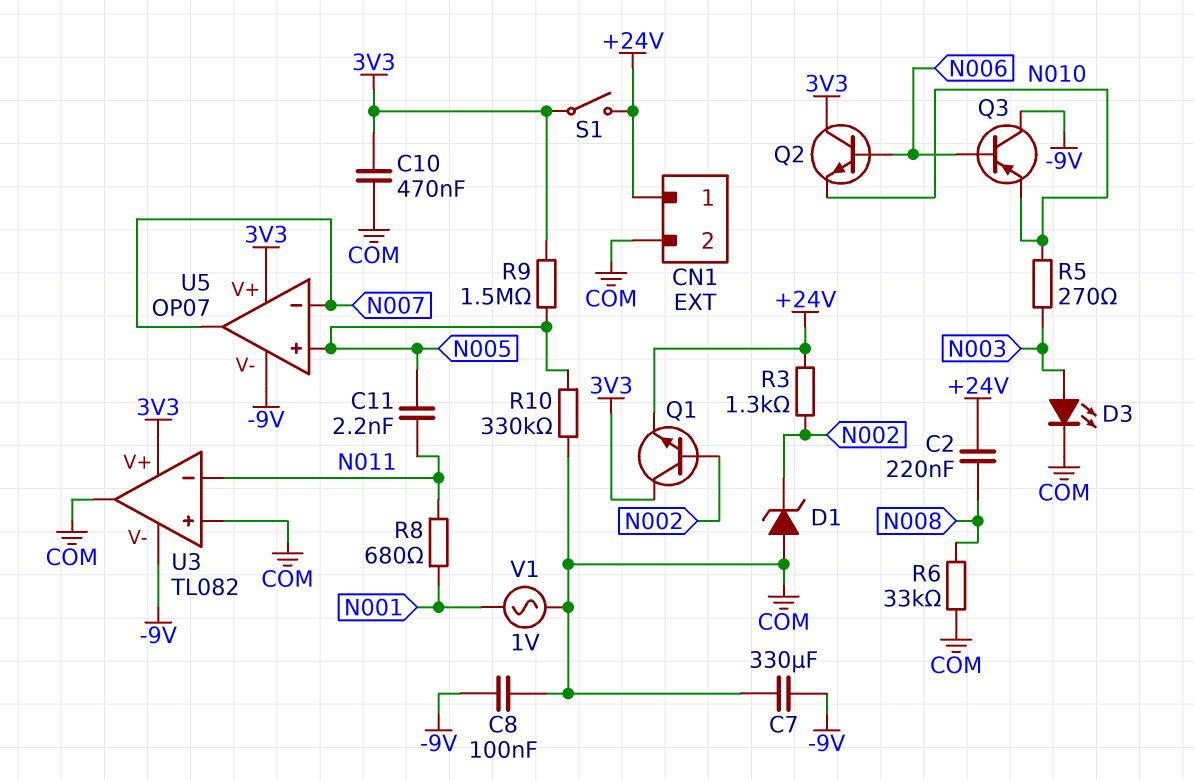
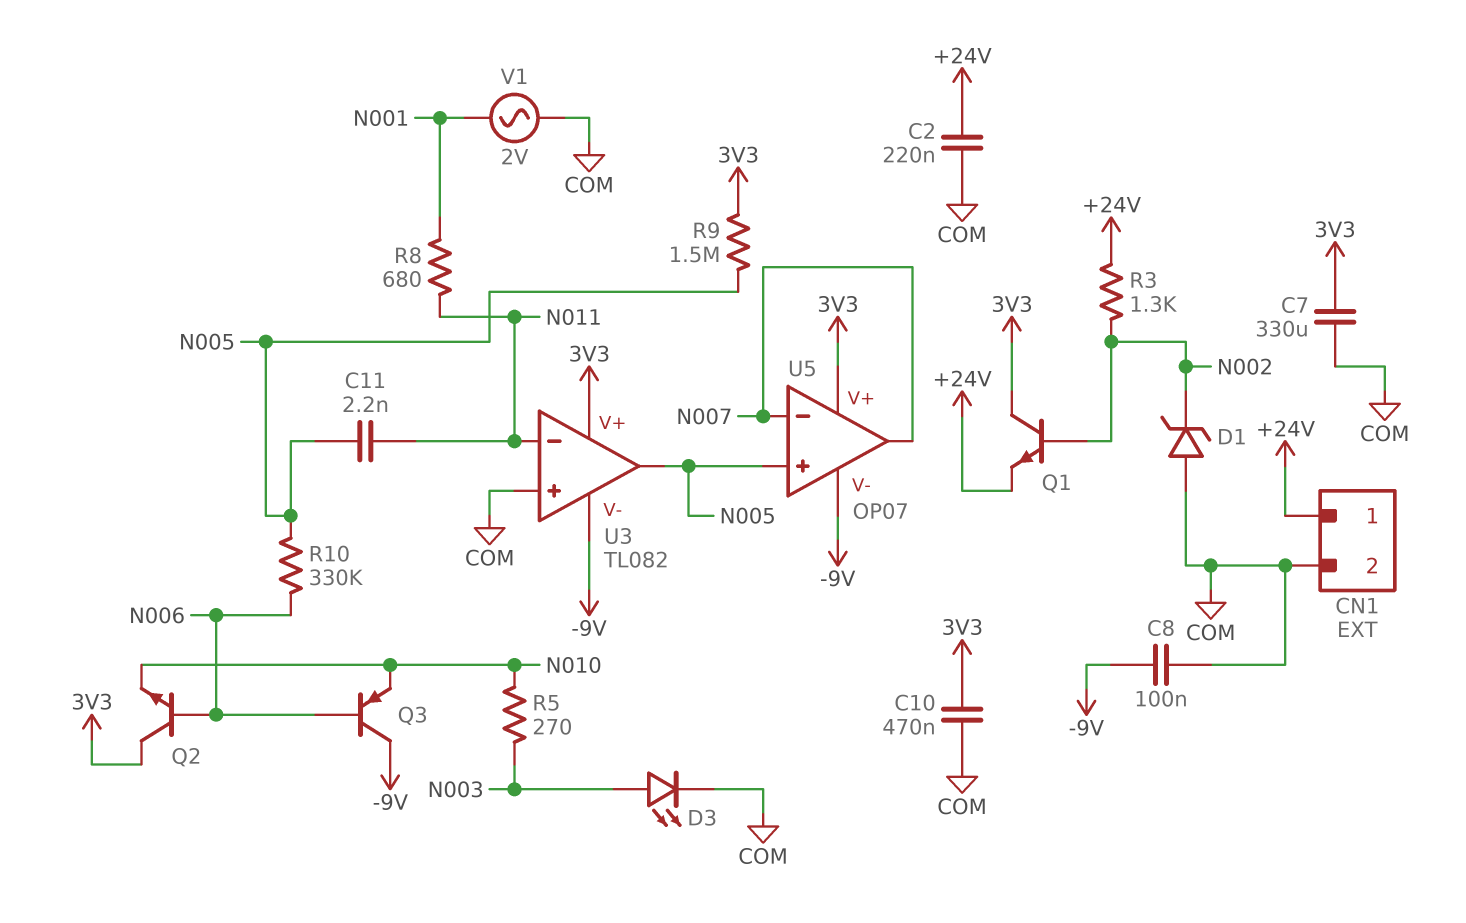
C2: 220nF (+24V, N008) -> 220nF (+24V, COM)
C7: 330uF (-9V, COM) -> 330uF (3V3, COM)
R6: 33k (COM, N008) -> none
R10: 330k (COM, N005) -> 330k (N005, N006)
S1: switch (+24V, 3V3) -> none
U3 pin out: COM -> N005
V1: AC 1V (COM, N001) -> AC 2V (COM, N001)

